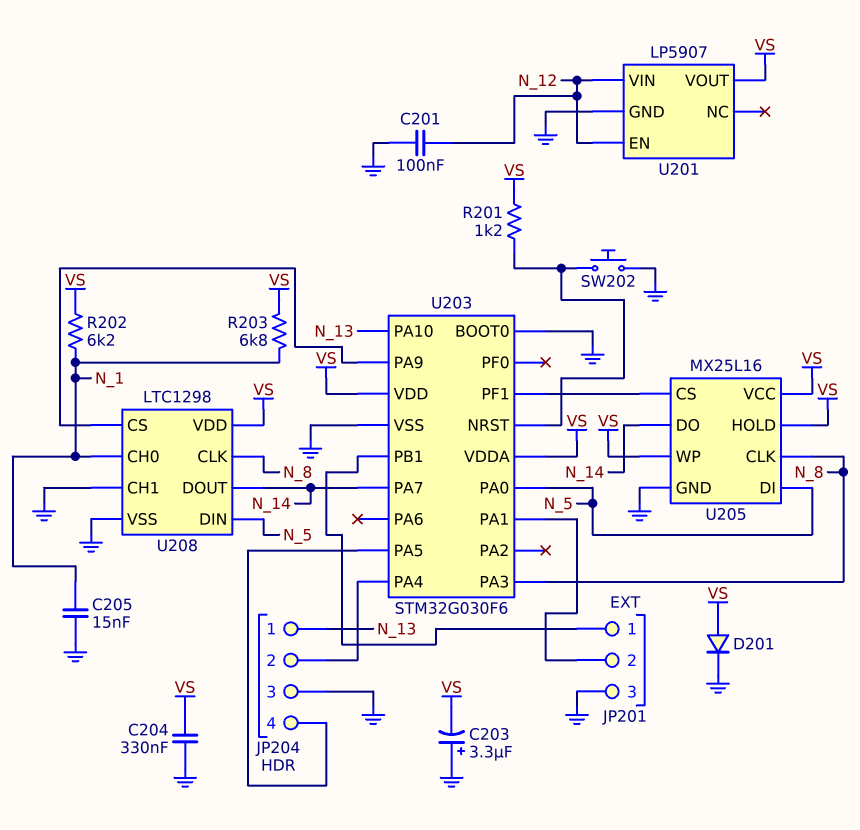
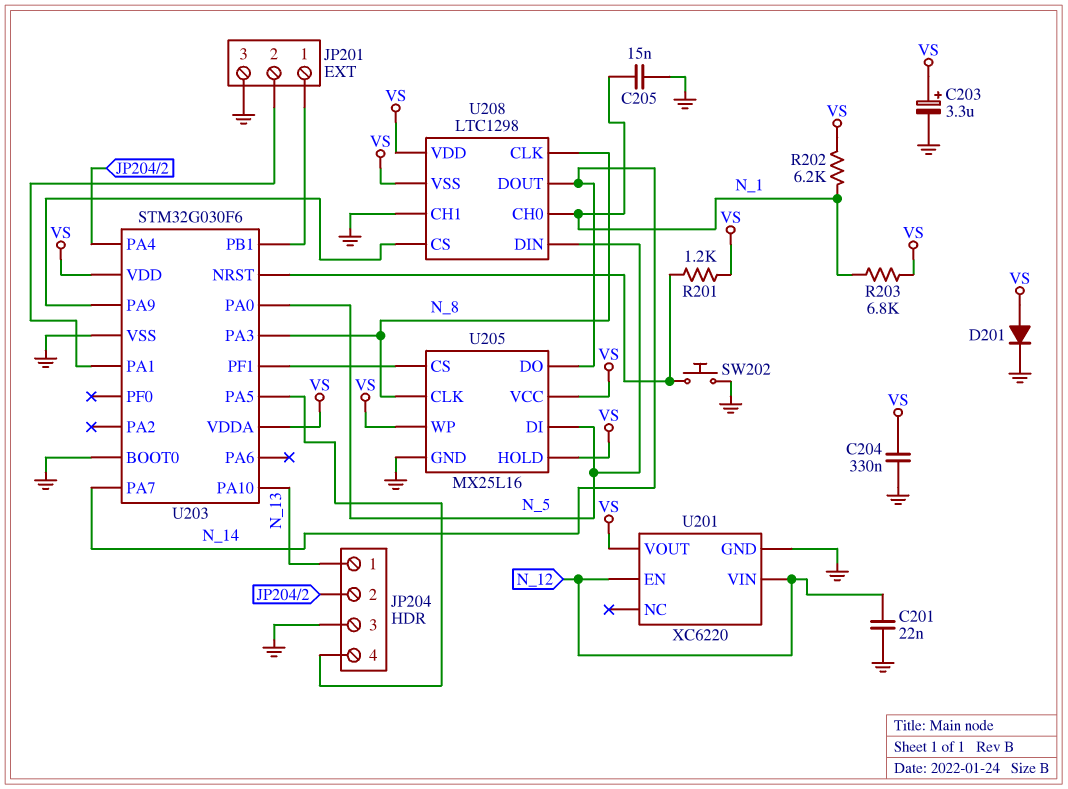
C201: 100nF (GND, N_12) -> 22nF (GND, N_12)
C203: 3.3uF (plus GND, minus VS) -> 3.3uF (plus VS, minus GND)
U201: LP5907 -> XC6220
U208 pin VSS: GND -> VS

